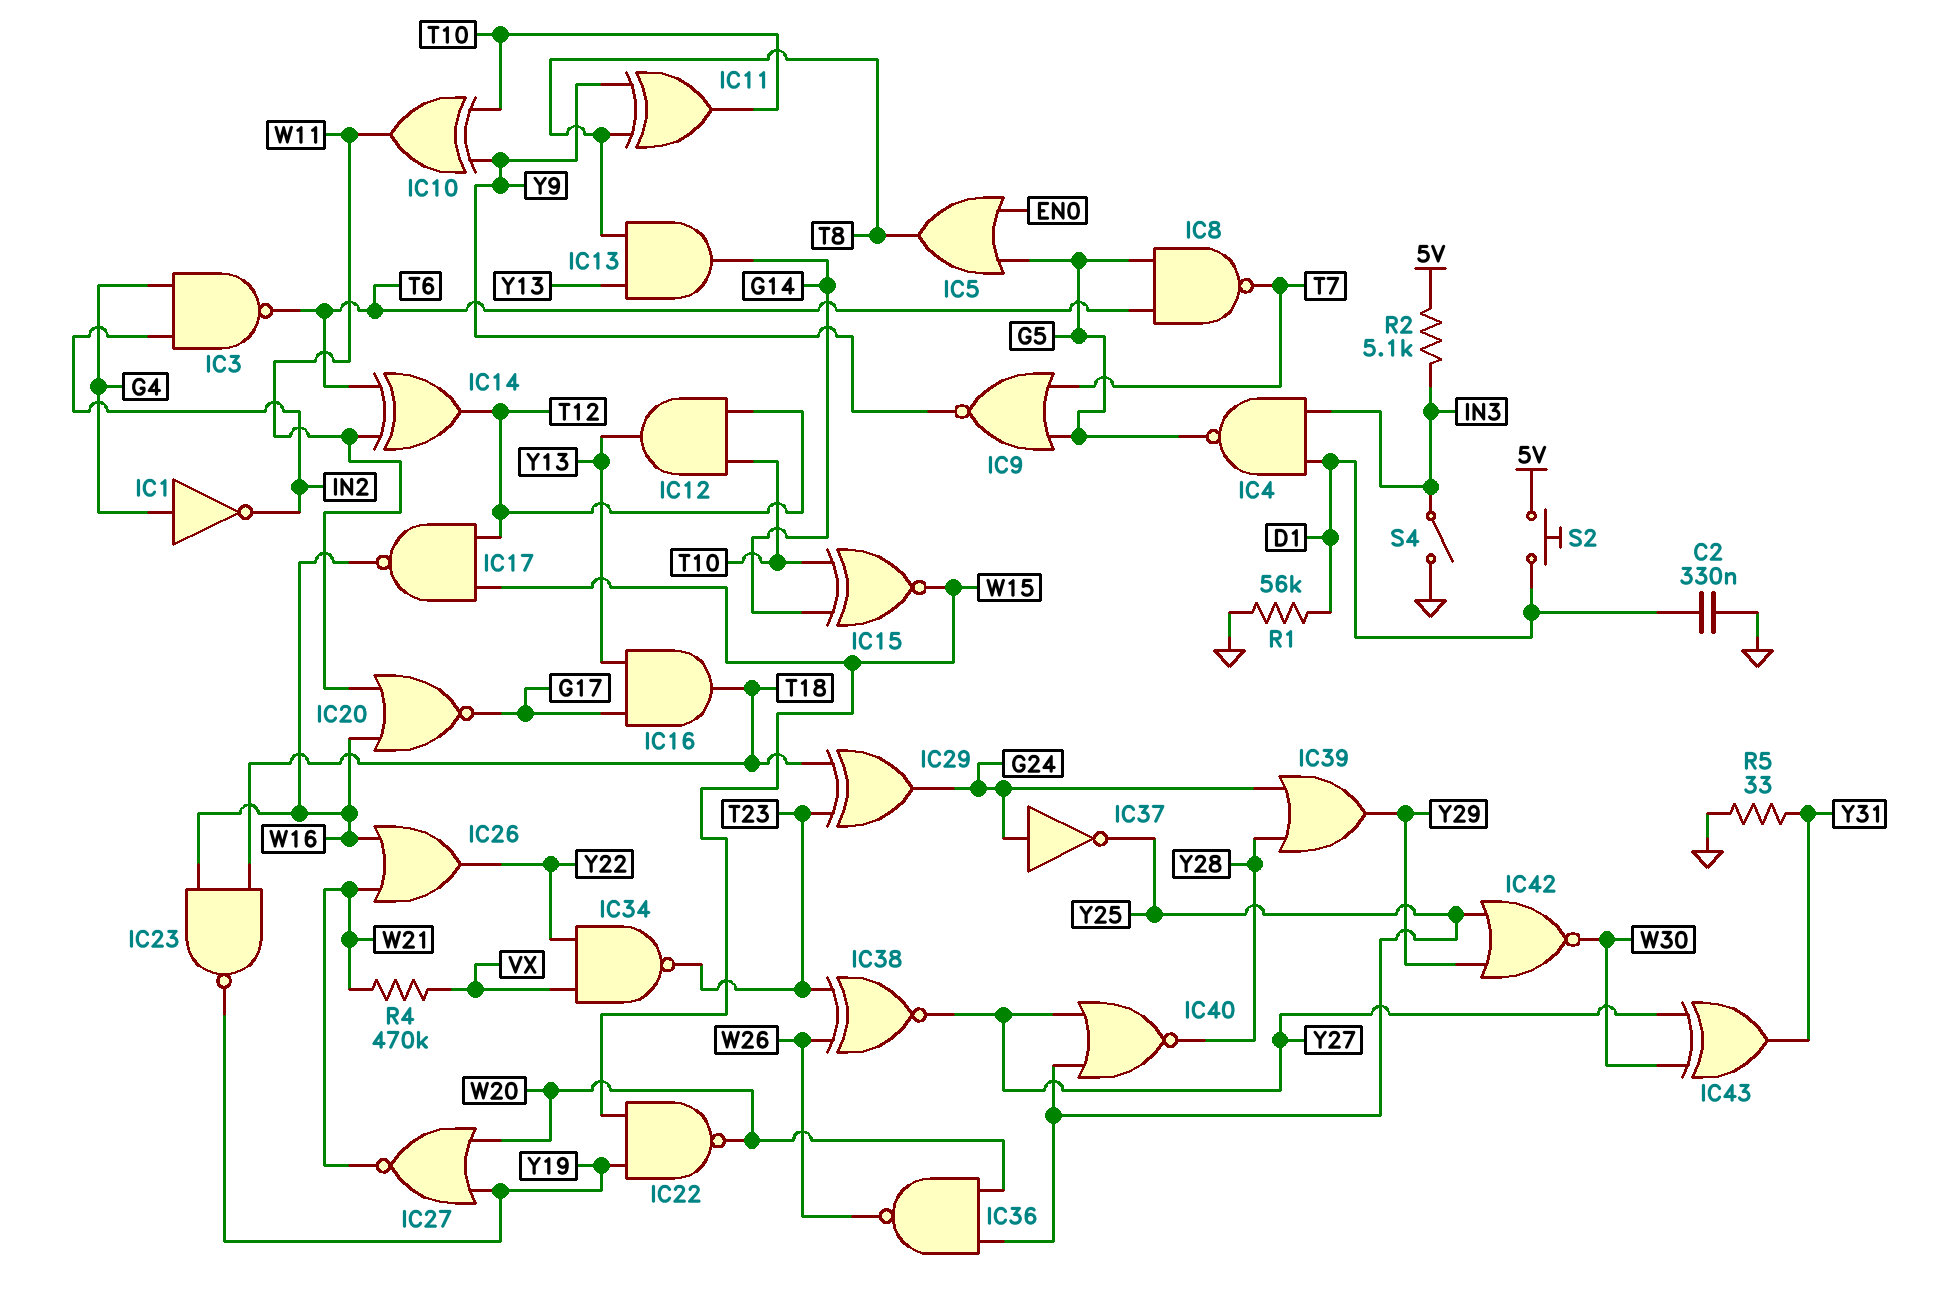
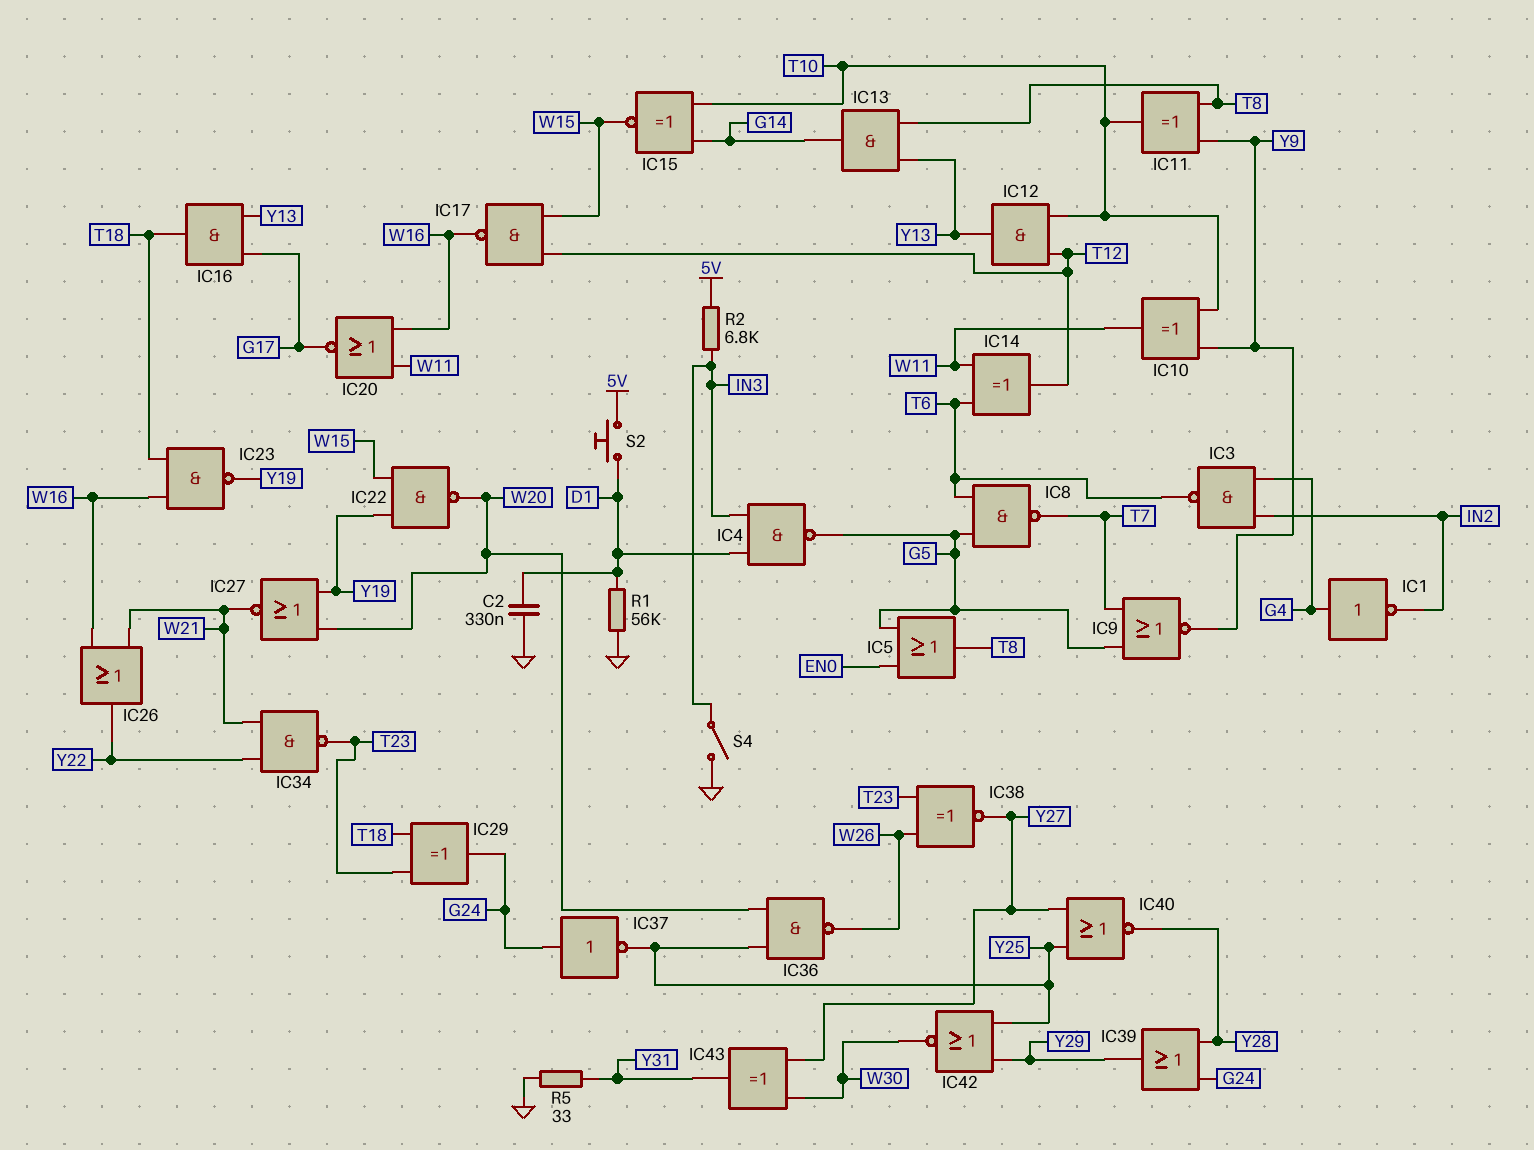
IC34: NAND (in VX, in Y22, out T23) -> NAND (in W21, in Y22, out T23)
R2: 5.1k (5V, IN3) -> 6.8k (5V, IN3)
R4: 470k (VX, W21) -> none

